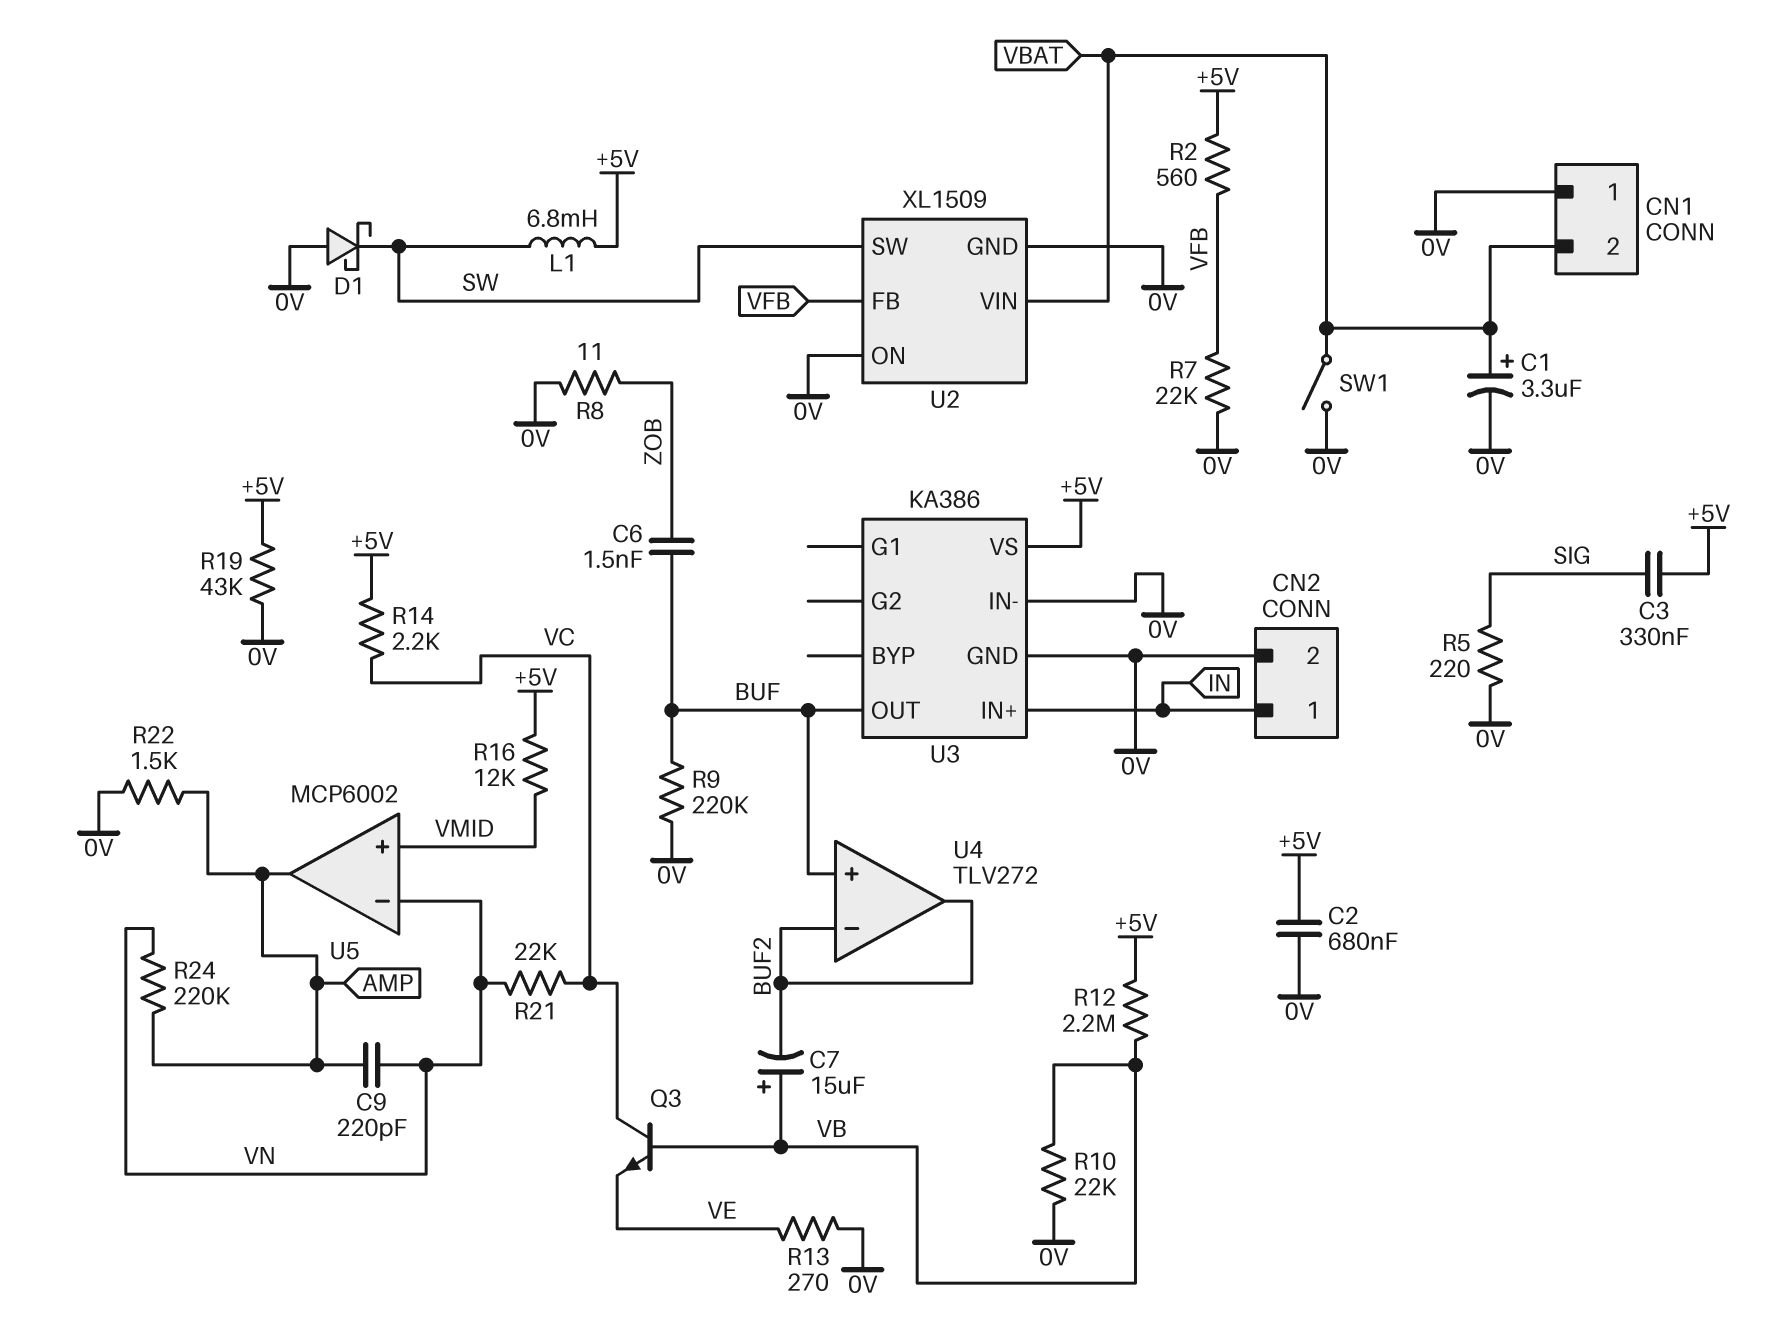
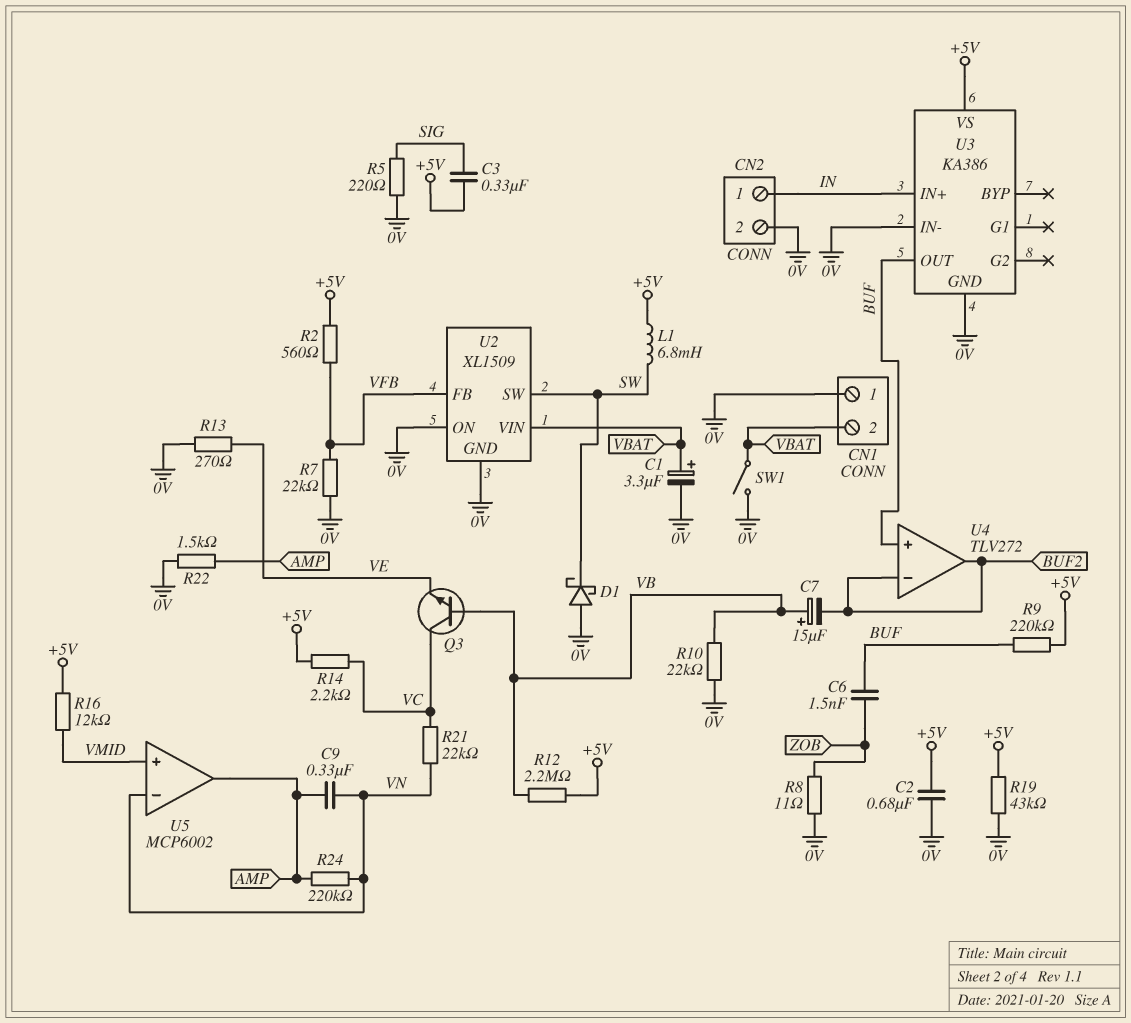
C9: 220pF (AMP, VN) -> 330nF (AMP, VN)
R9: 220k (0V, BUF) -> 220k (+5V, BUF)

